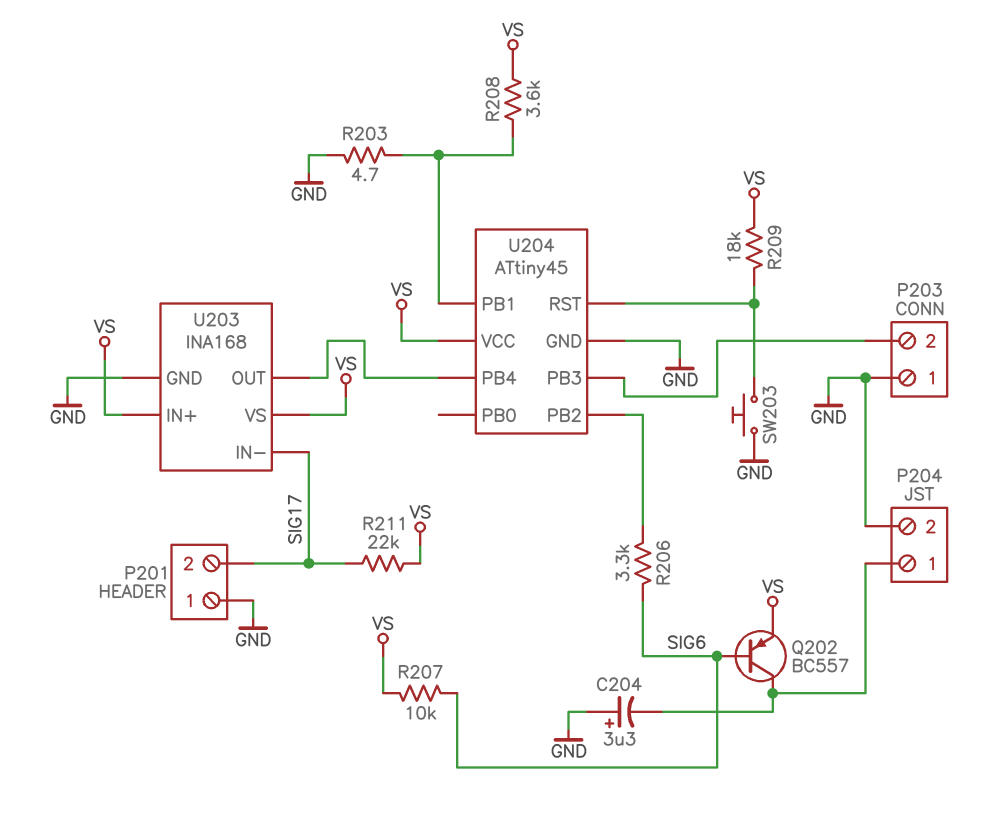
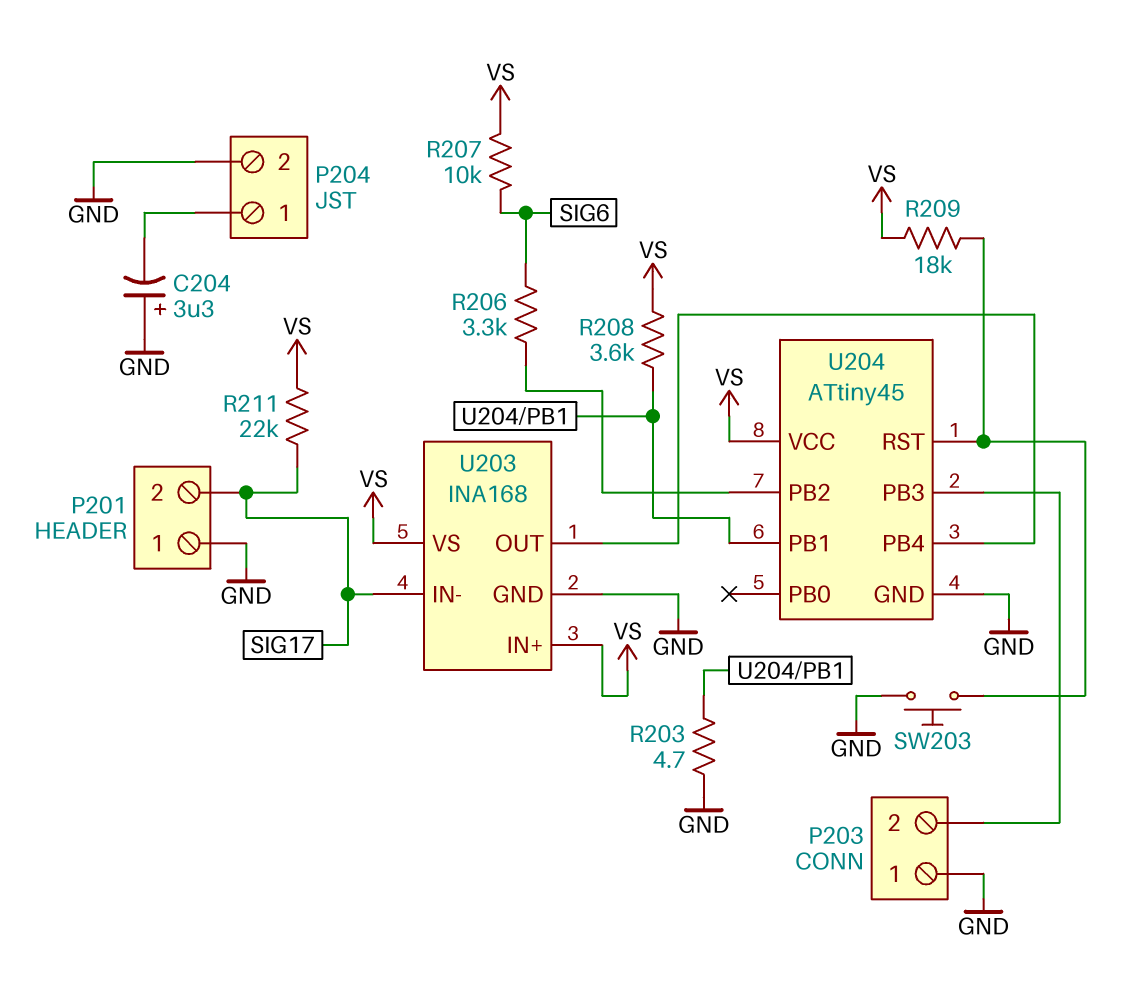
Q202: PNP BC557 (B SIG6, C P204/1, E VS) -> none

